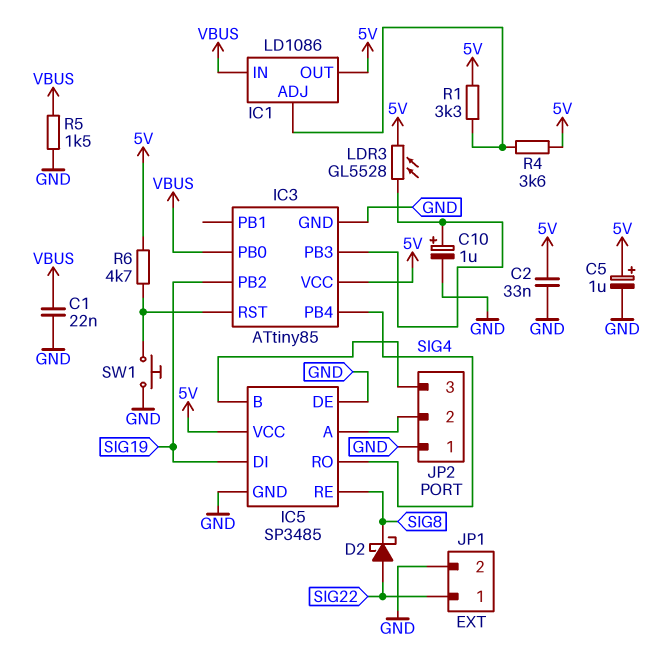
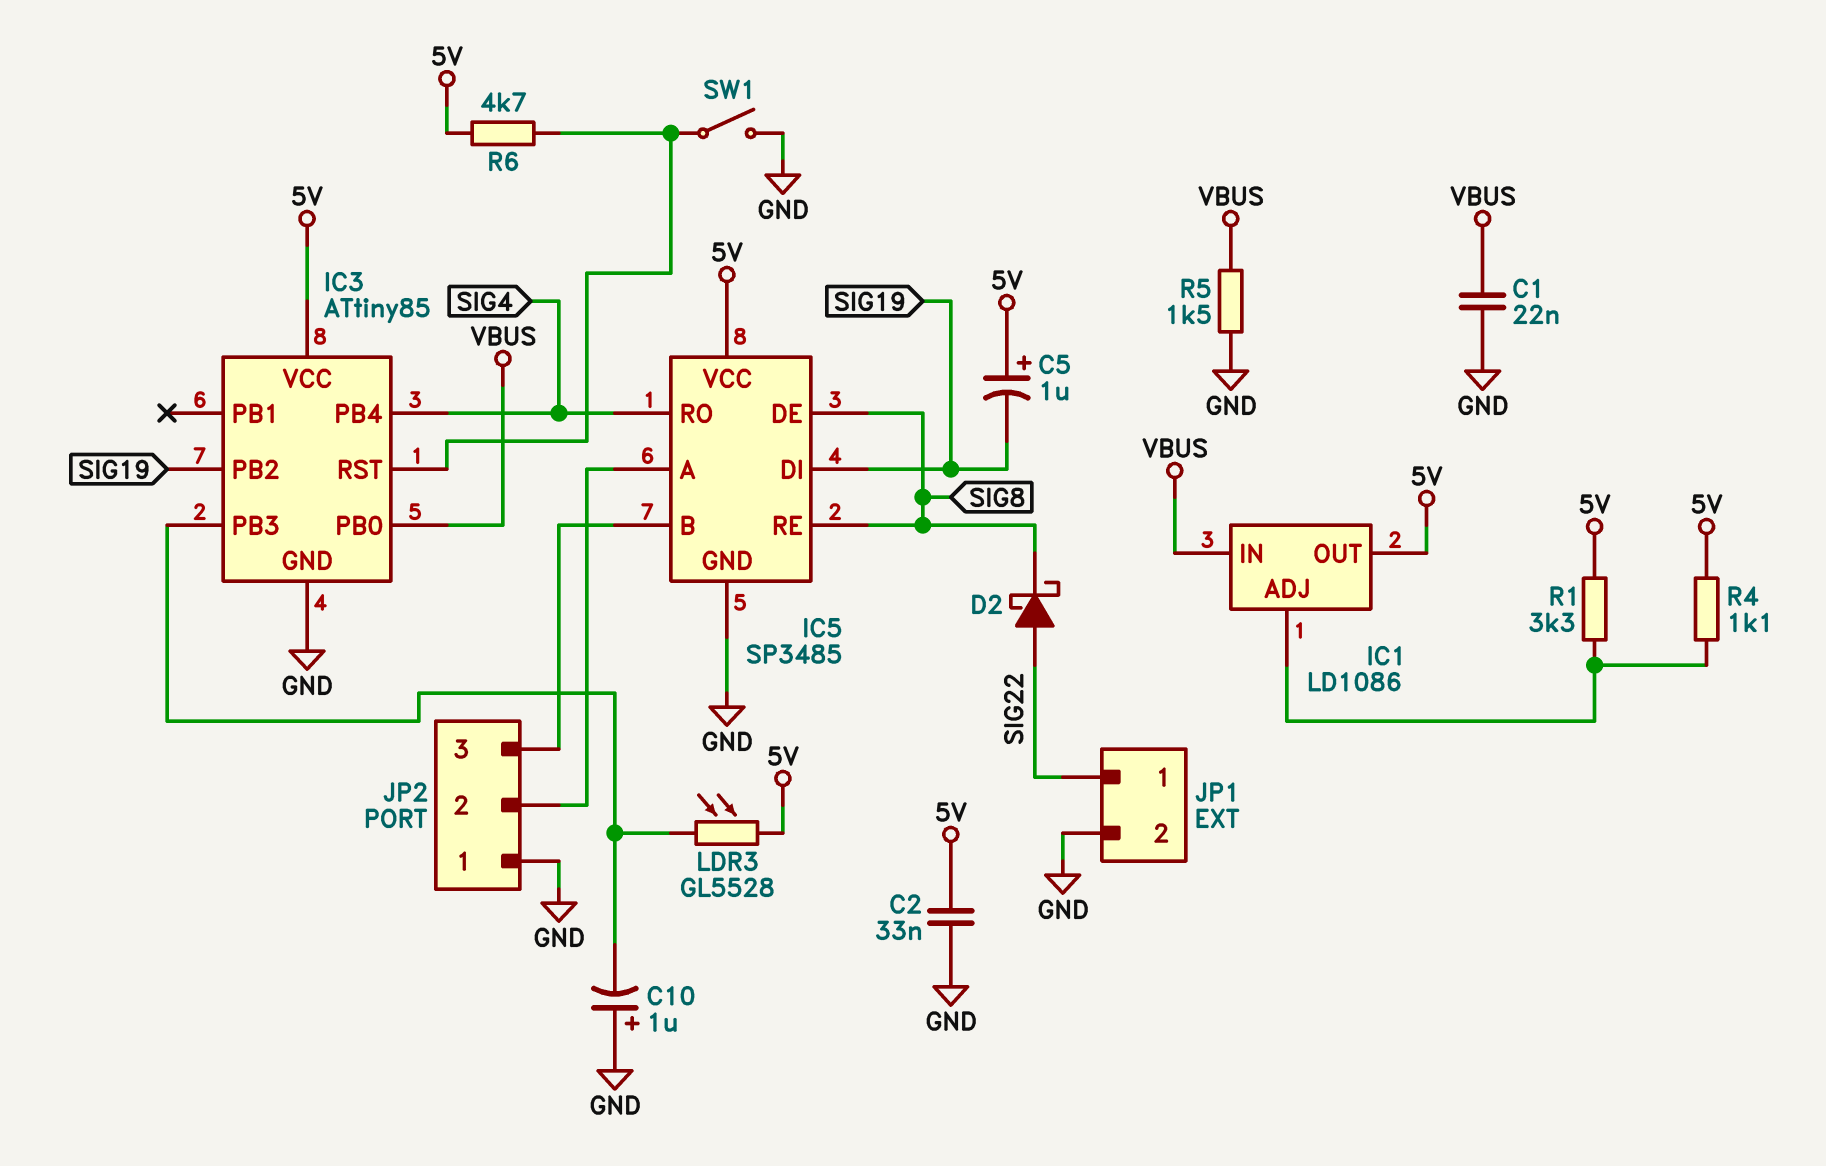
C5: 1uF (plus 5V, minus GND) -> 1uF (plus 5V, minus SIG19)
C10: 1uF (plus IC3/PB3, minus GND) -> 1uF (plus GND, minus IC3/PB3)
IC5 pin DE: GND -> SIG8
R4: 3.6k (5V, IC1/ADJ) -> 1.1k (5V, IC1/ADJ)
SW1: button (GND, IC3/RST) -> switch (GND, IC3/RST)

